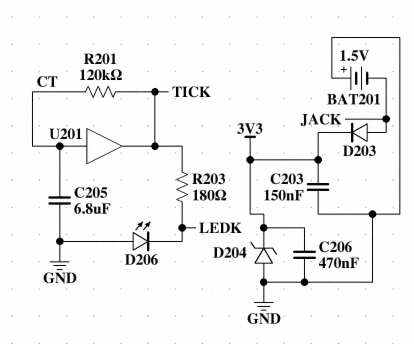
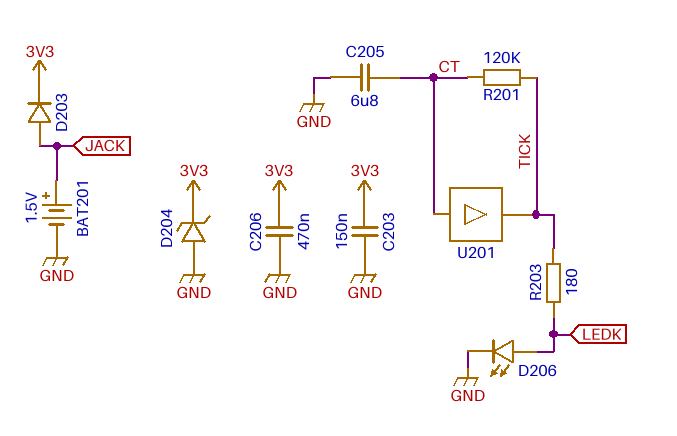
BAT201: 1.5V (plus GND, minus JACK) -> 1.5V (plus JACK, minus GND)
D206: LED (A GND, K LEDK) -> LED (A LEDK, K GND)

